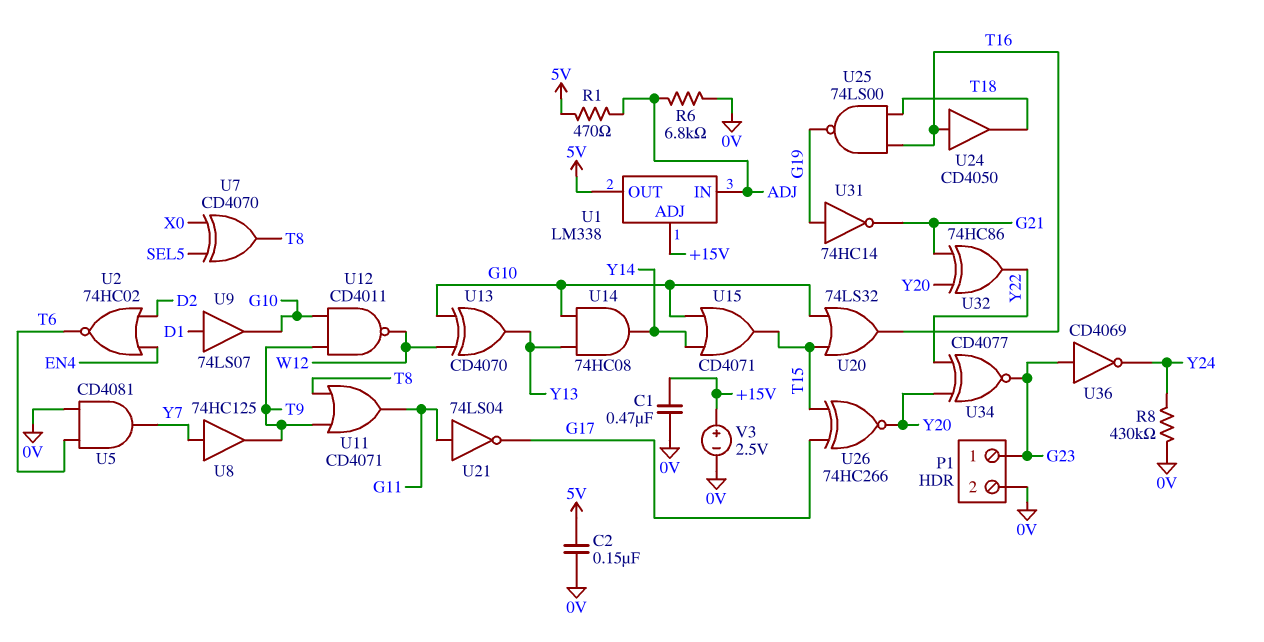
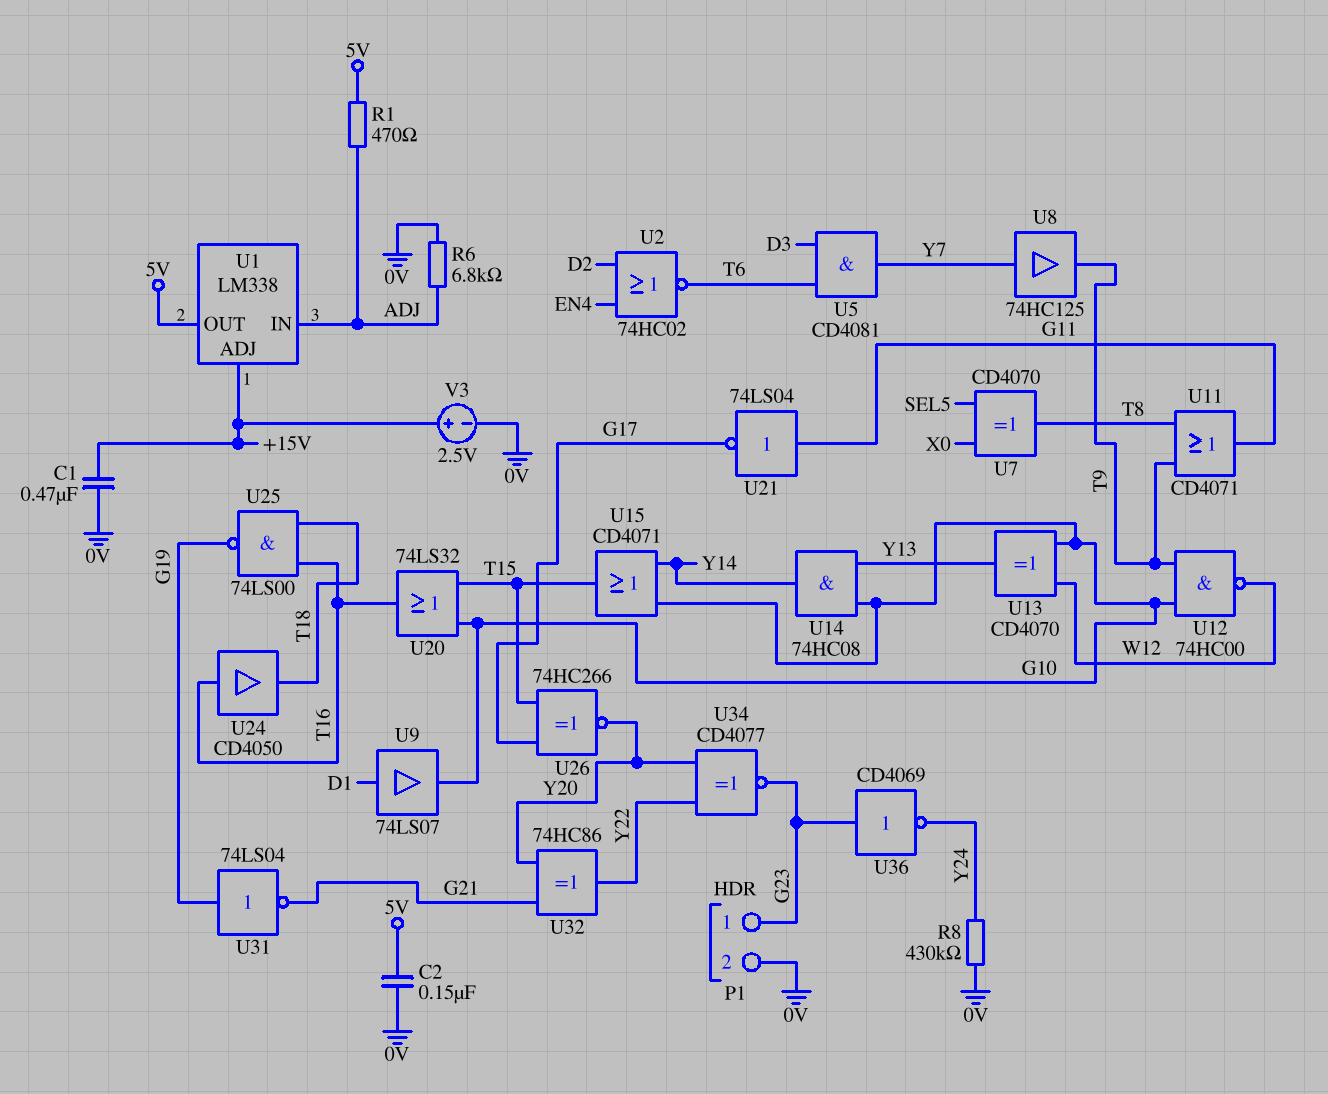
U5: AND CD4081 (in 0V, in T6, out Y7) -> AND CD4081 (in D3, in T6, out Y7)
U12: NAND CD4011 (in G10, in T9, out W12) -> NAND 74HC00 (in G10, in T9, out W12)
U31: NOT 74HC14 (in G19, out G21) -> NOT 74LS04 (in G19, out G21)

